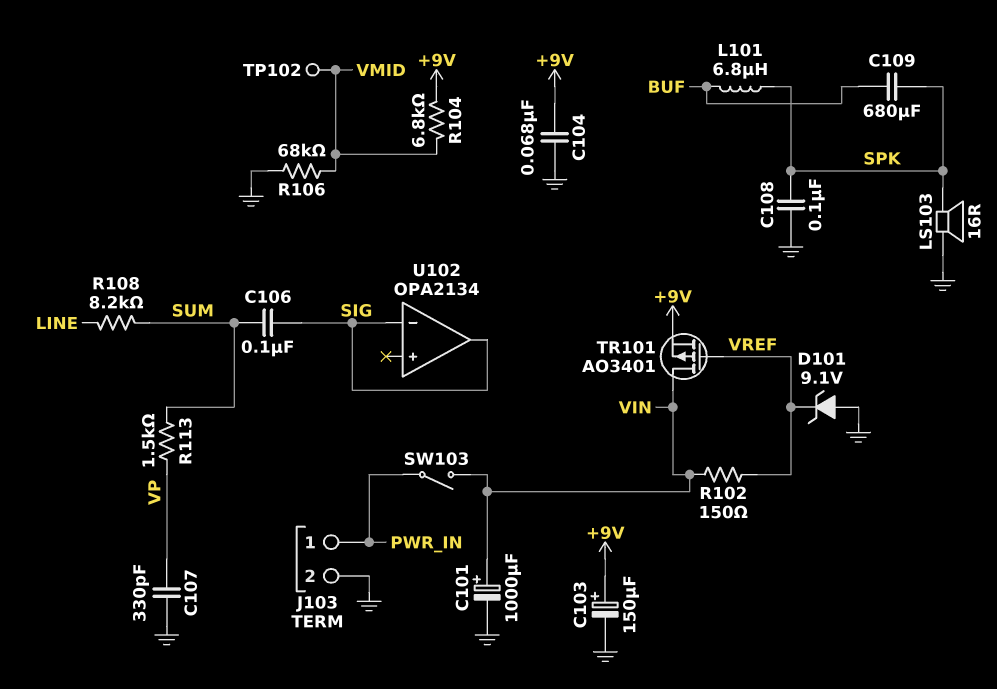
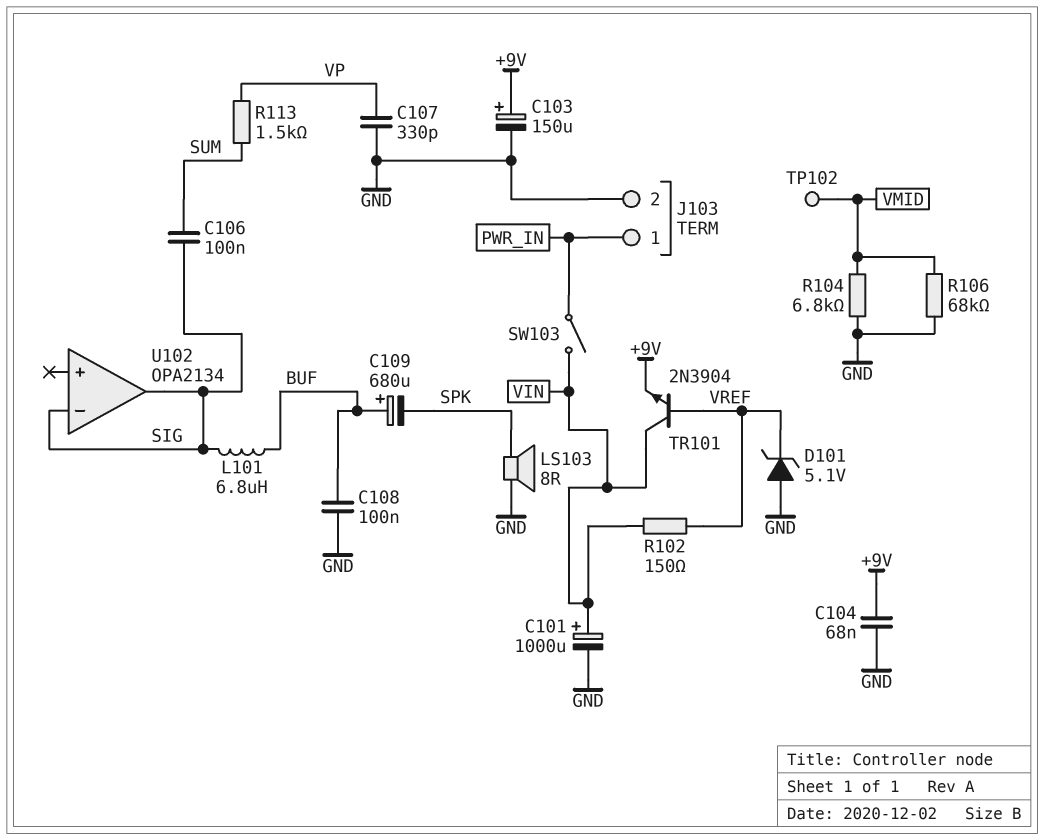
C108: 100nF (GND, SPK) -> 100nF (BUF, GND)
C109: 680uF (BUF, SPK) -> 680uF (plus BUF, minus SPK)
D101: zener 9.1V (A GND, K VREF) -> zener 5.1V (A GND, K VREF)
L101: 6.8uH (BUF, SPK) -> 6.8uH (BUF, SIG)
LS103: speaker 16R (GND, SPK) -> speaker 8R (GND, SPK)
R104: 6.8k (+9V, VMID) -> 6.8k (GND, VMID)
R108: 8.2k (LINE, SUM) -> none
TR101: PMOS AO3401 (G VREF, D VIN, S +9V) -> NPN 2N3904 (B VREF, C VIN, E +9V)

